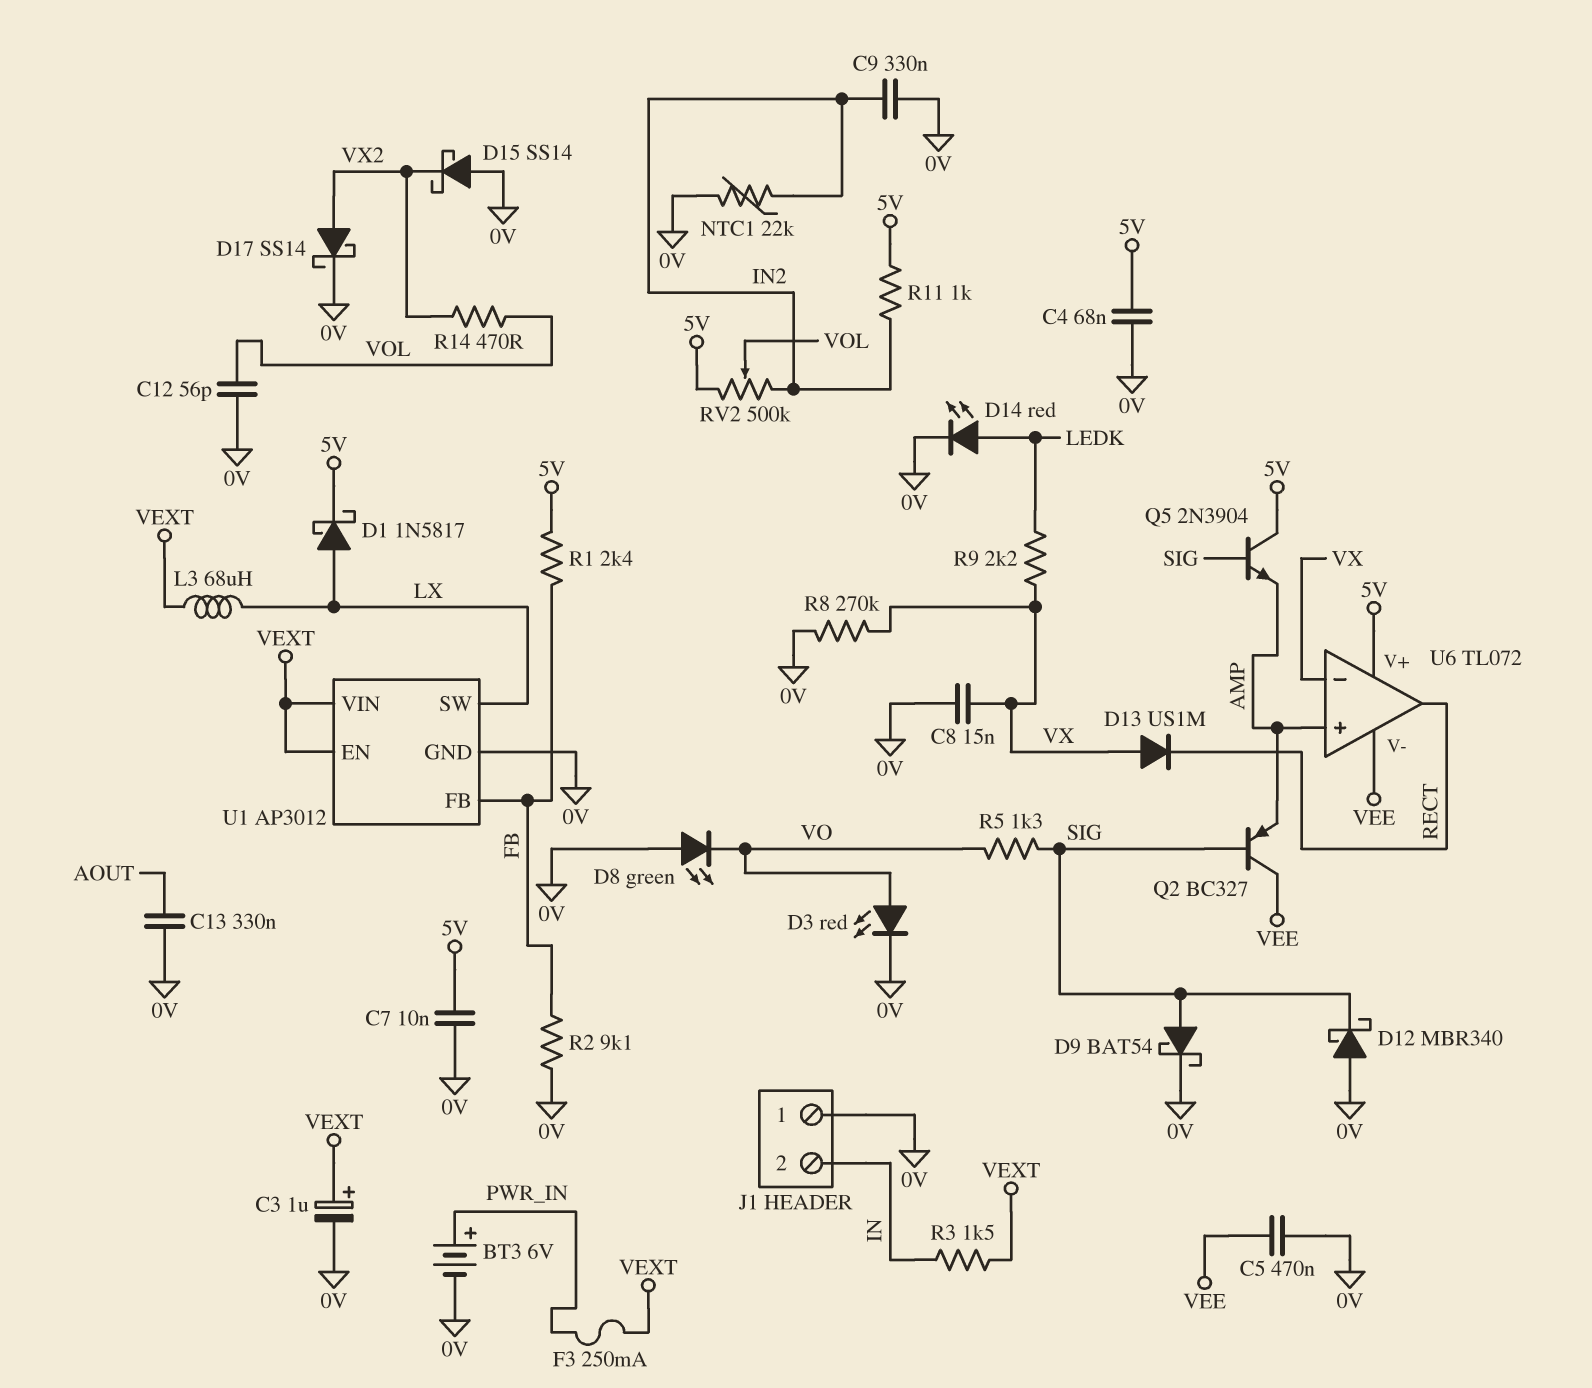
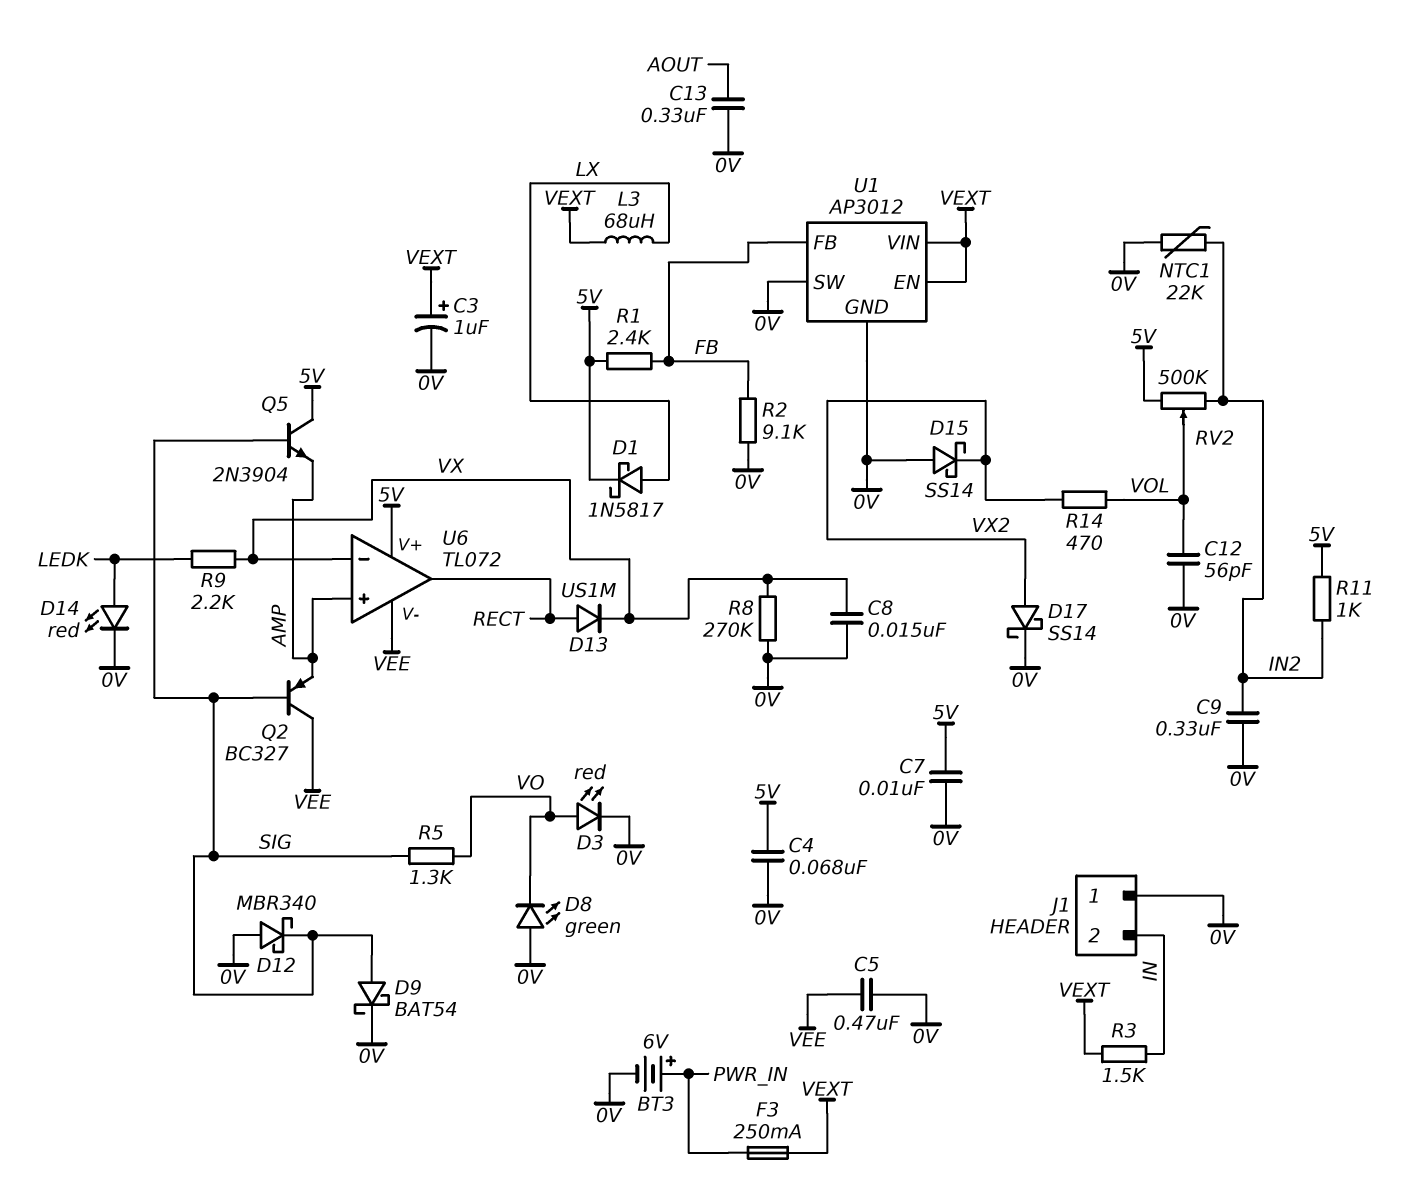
D13: diode US1M (A VX, K RECT) -> diode US1M (A RECT, K VX)
U1 pin SW: LX -> 0V

